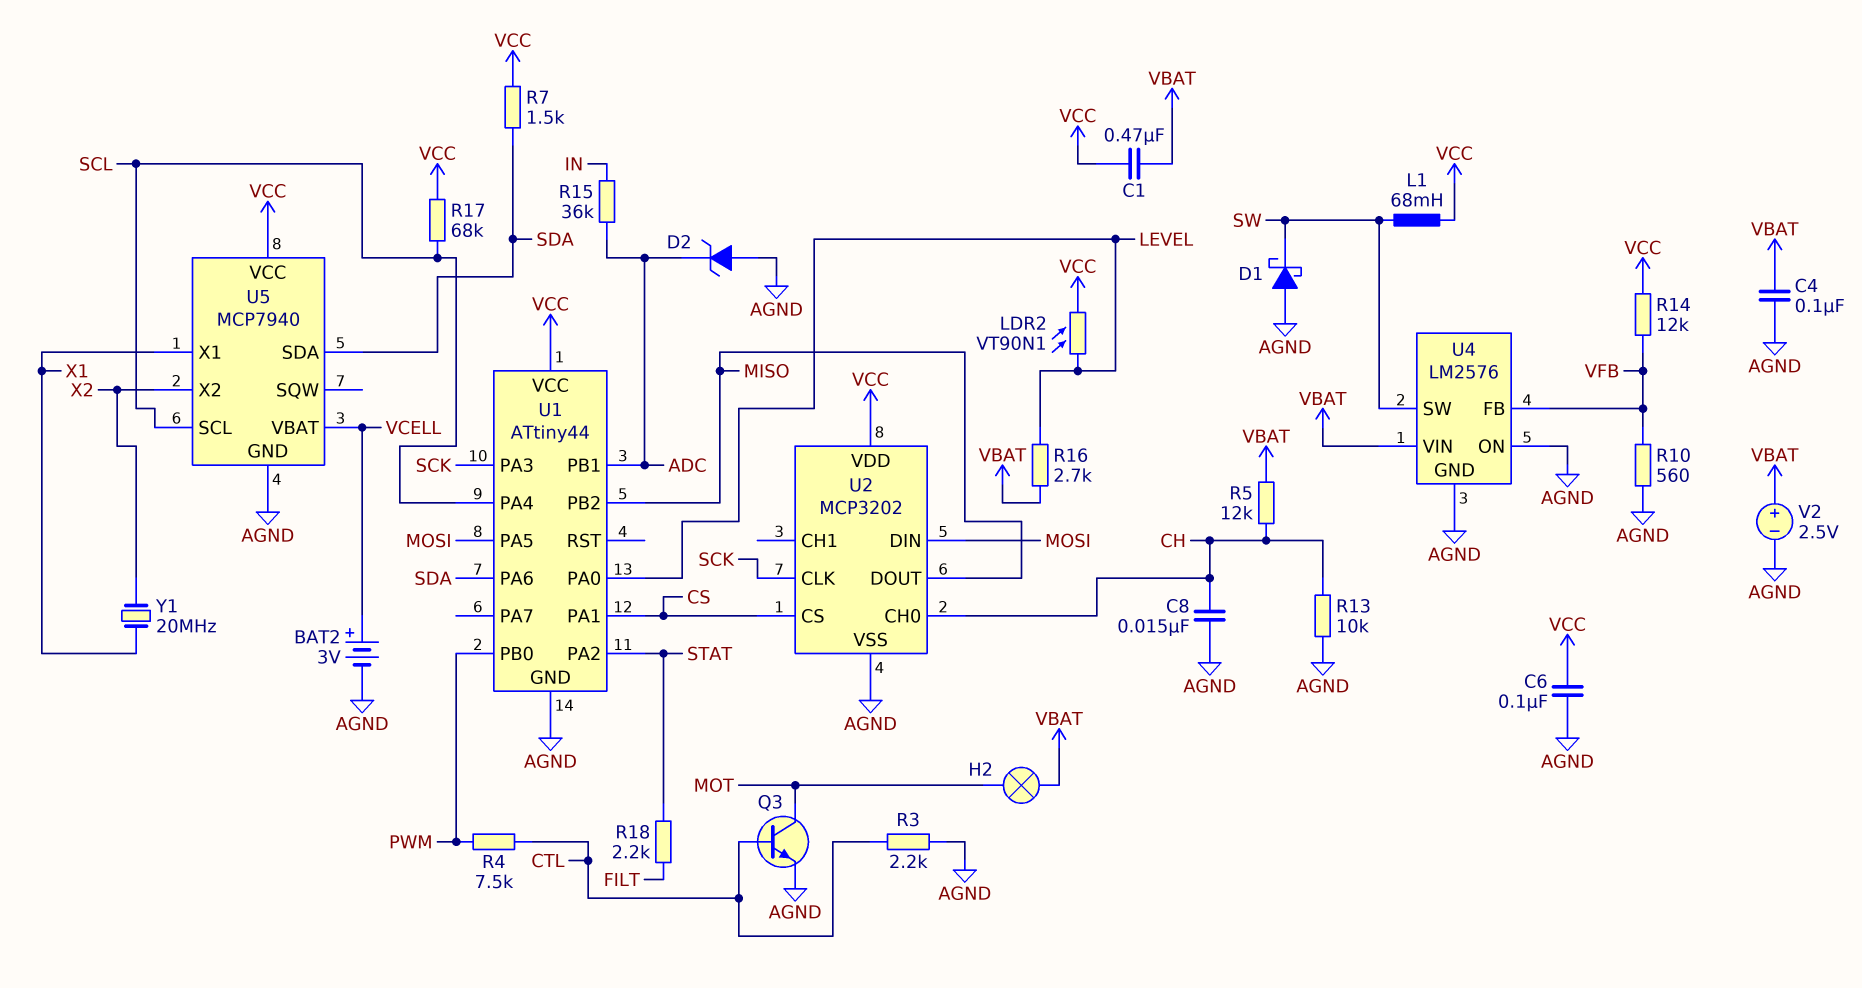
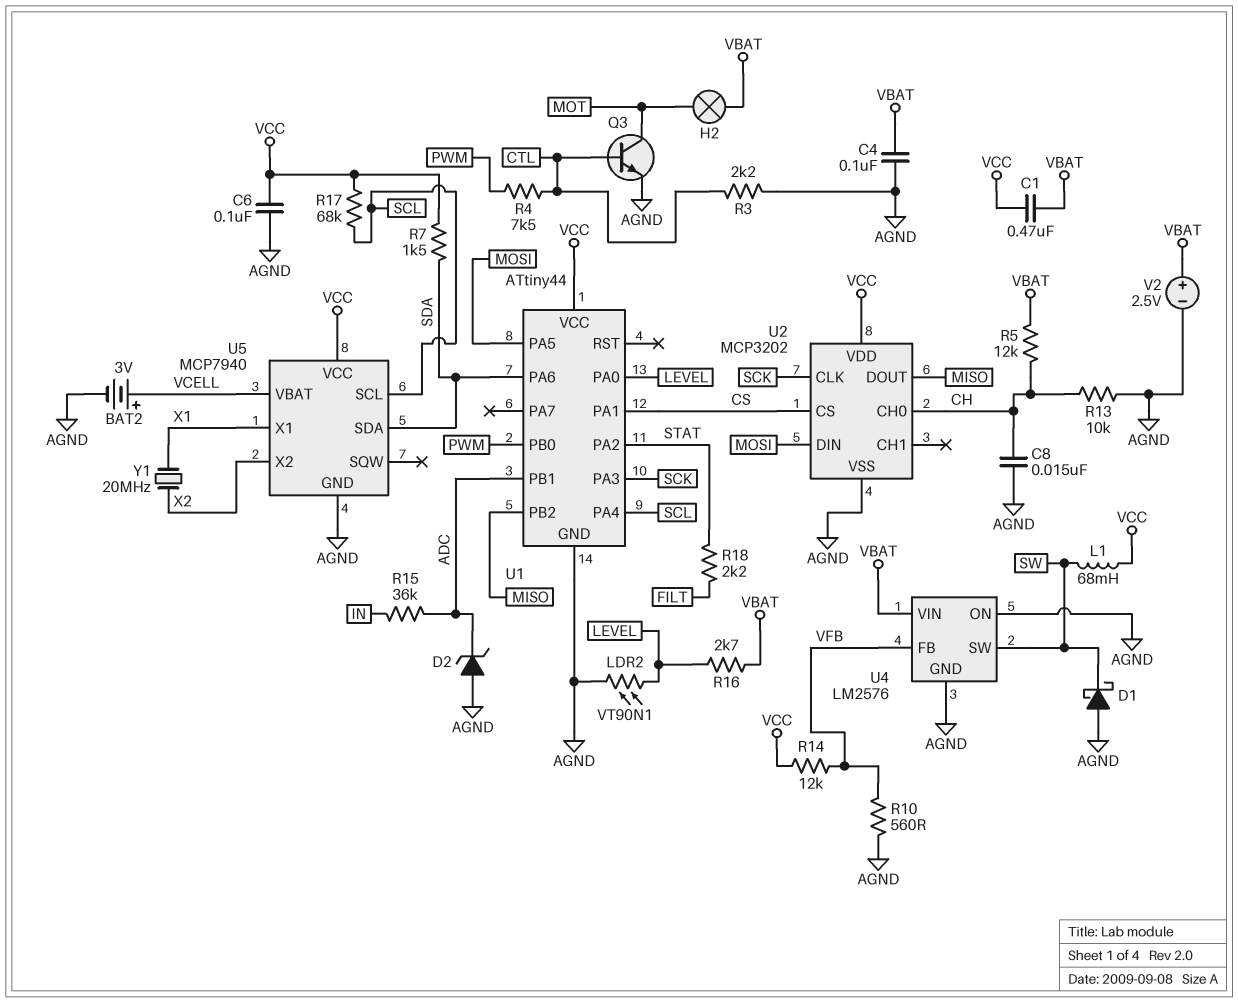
LDR2: VT90N1 (LEVEL, VCC) -> VT90N1 (AGND, LEVEL)

